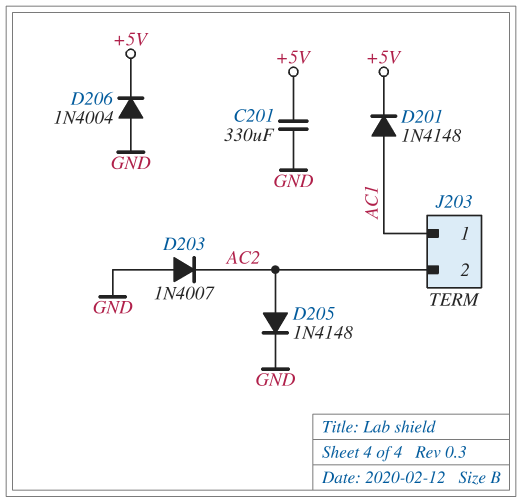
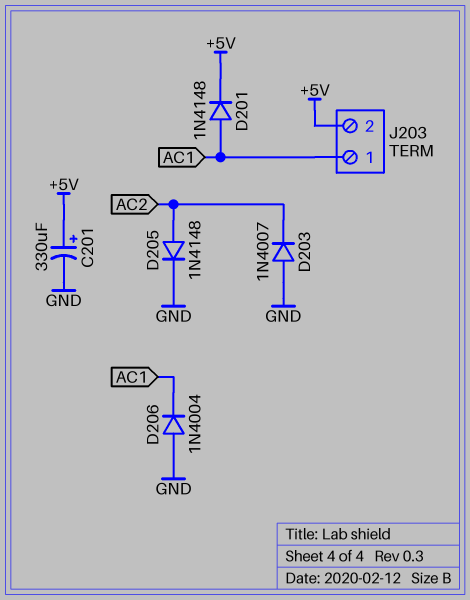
C201: 330uF (+5V, GND) -> 330uF (plus +5V, minus GND)
D206: diode 1N4004 (A GND, K +5V) -> diode 1N4004 (A GND, K AC1)
J203 pin 2: AC2 -> +5V

